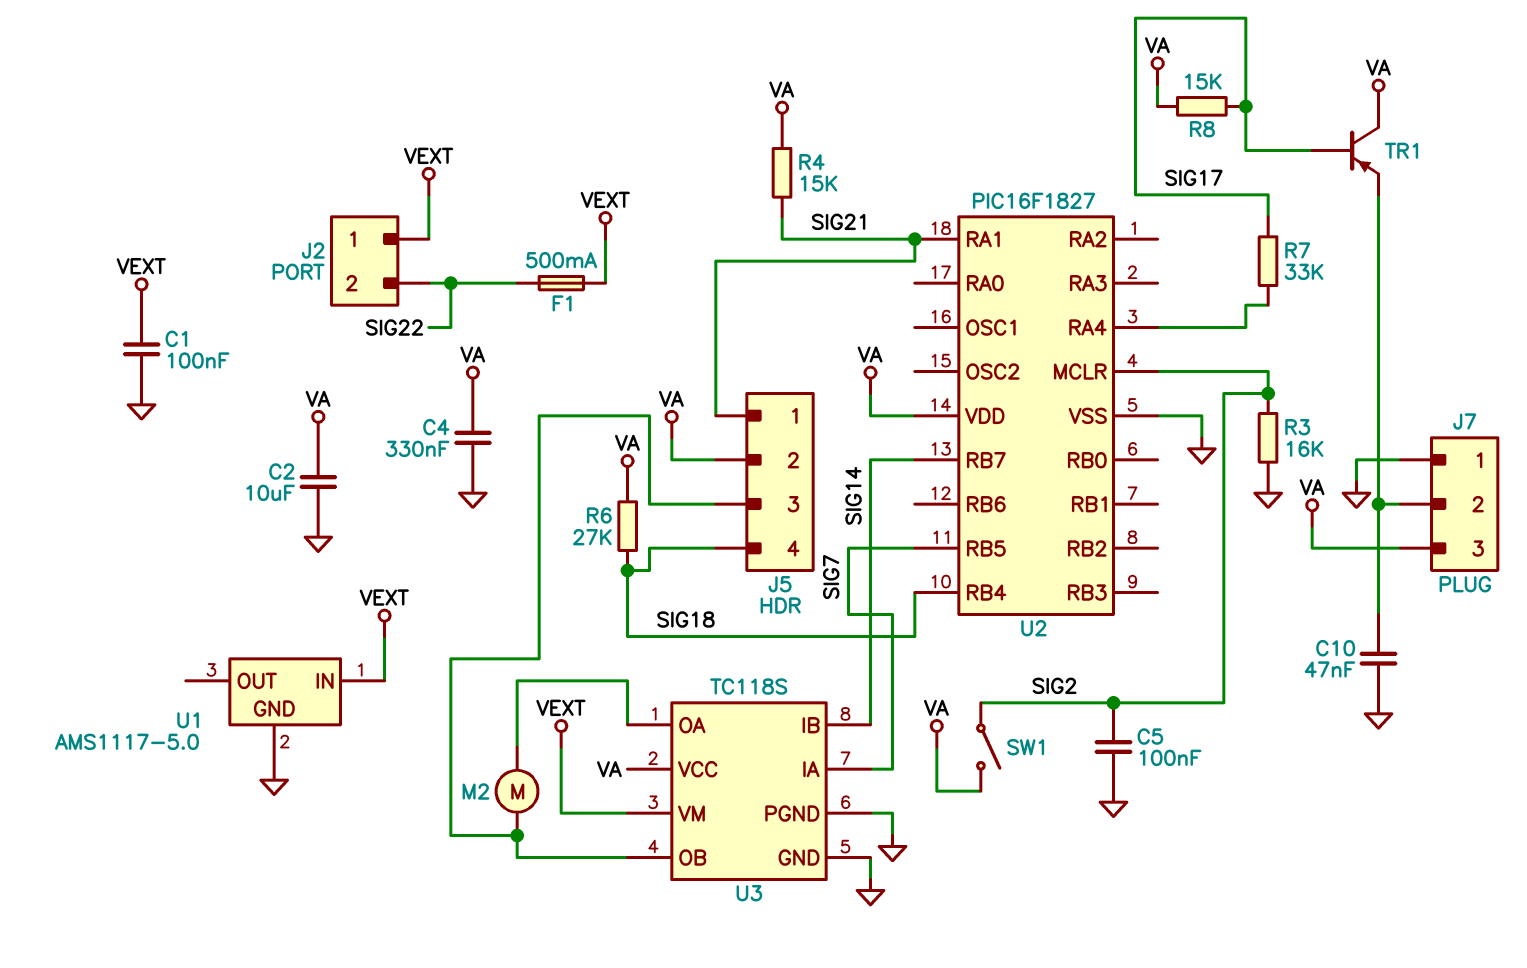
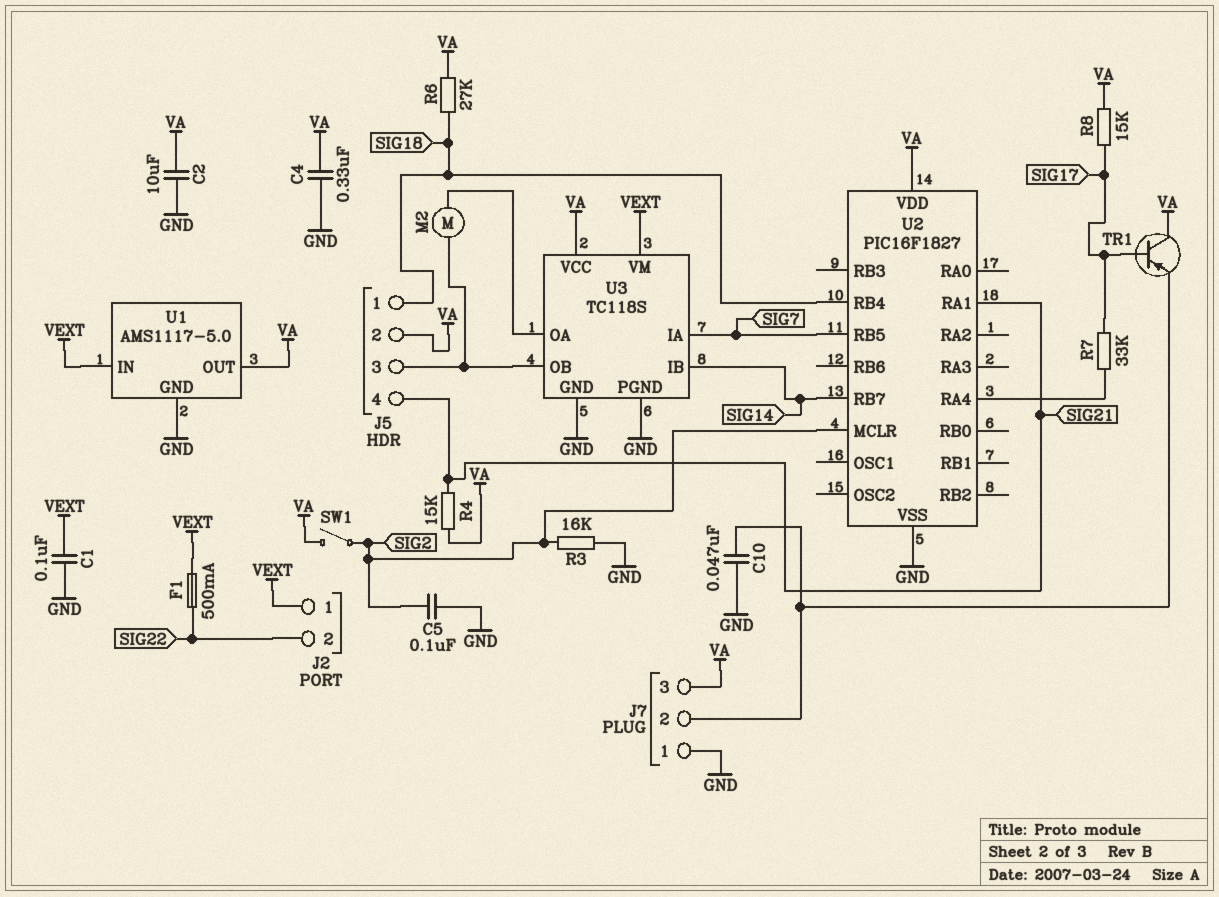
J5 pin 1: SIG21 -> SIG18
J5 pin 4: SIG18 -> SIG21
U1 pin OUT: none -> VA

